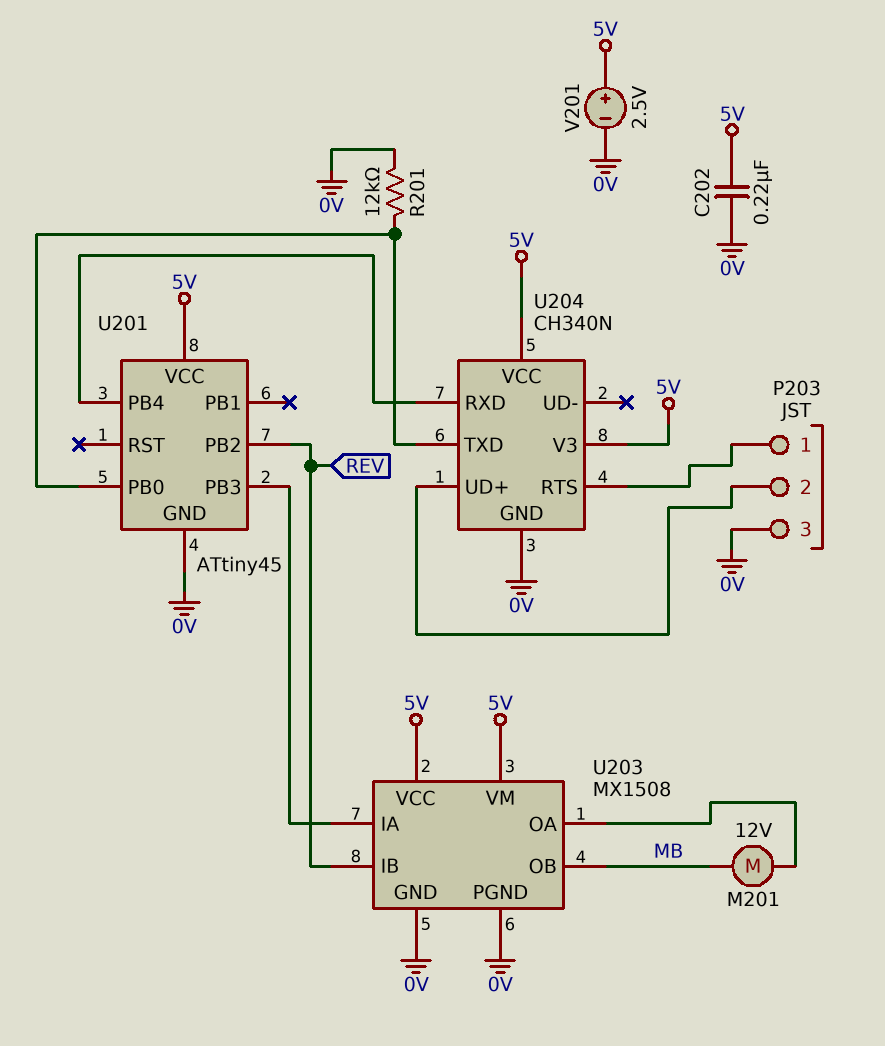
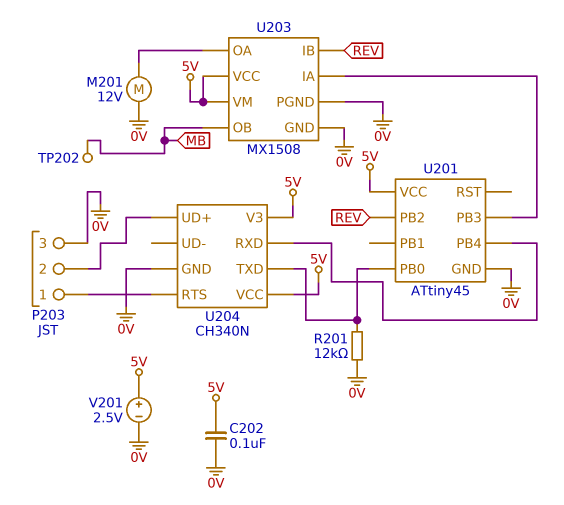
C202: 220nF (0V, 5V) -> 100nF (0V, 5V)
M201: motor 12V (MB, U203/OA) -> motor 12V (0V, U203/OA)
TP202: none -> test point (MB)

